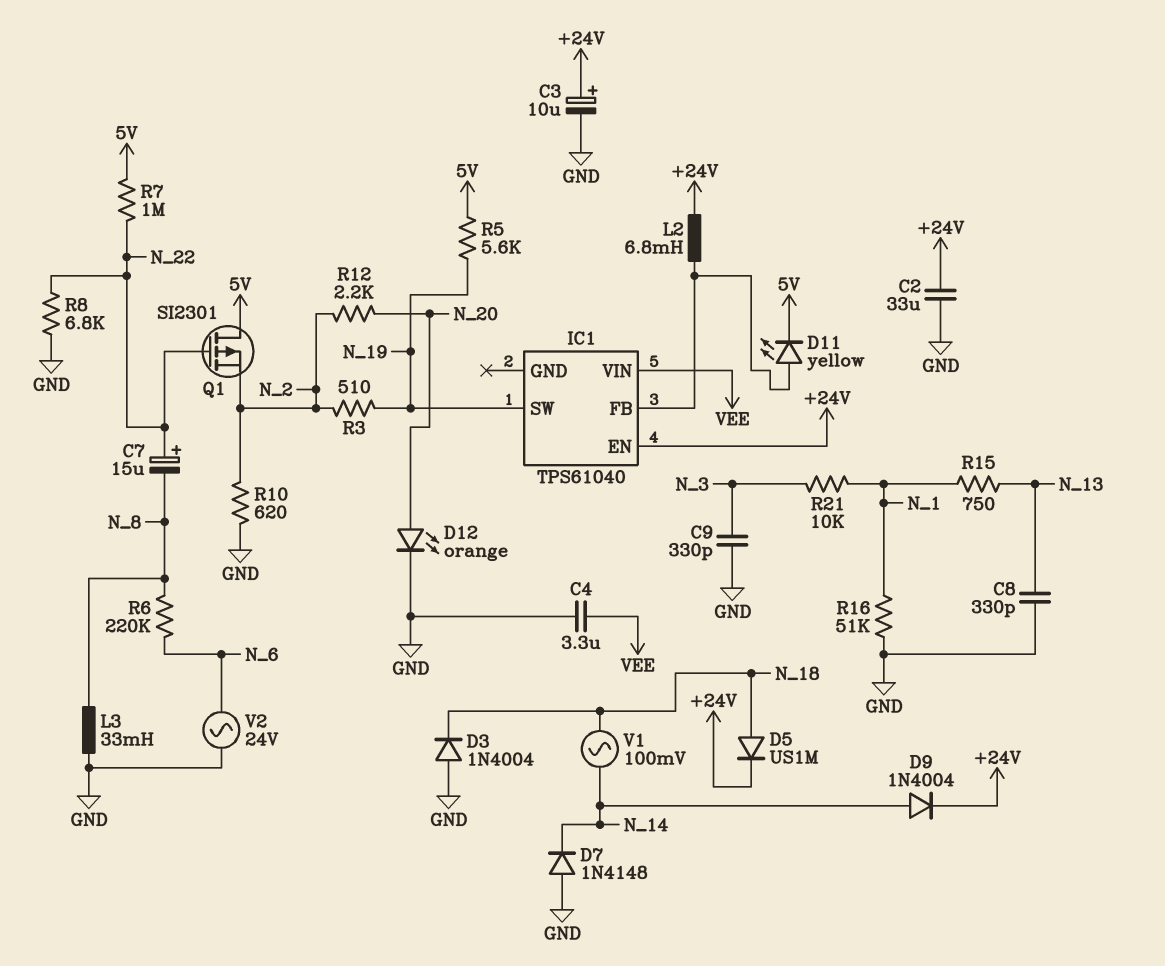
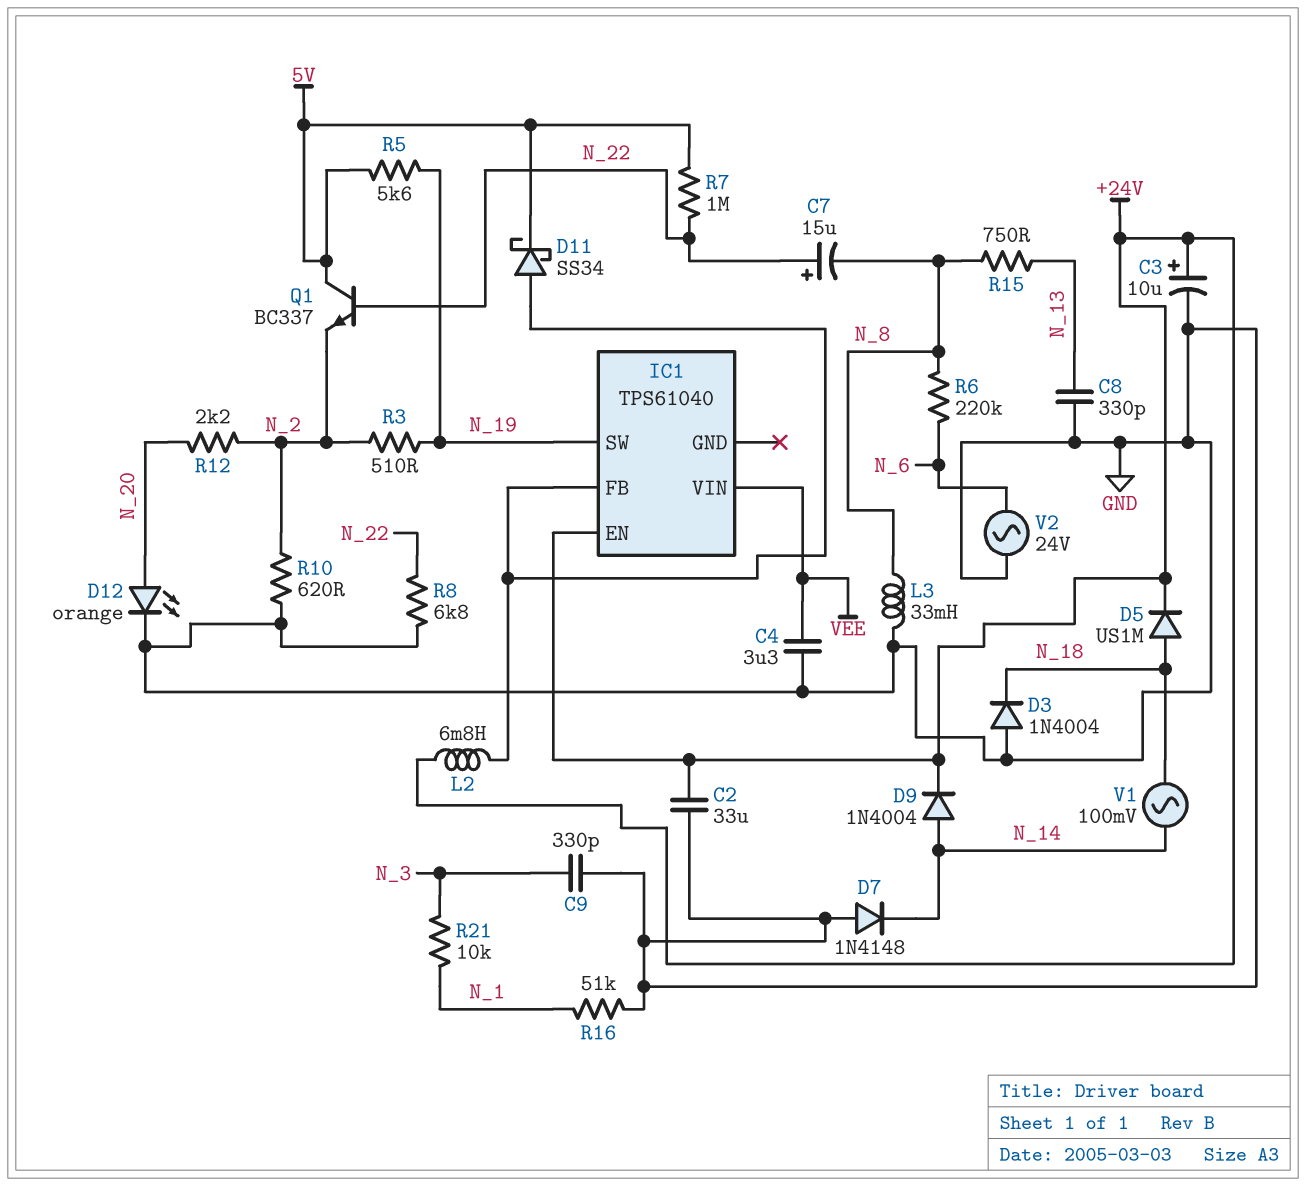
D11: LED yellow (A IC1/FB, K 5V) -> schottky SS34 (A IC1/FB, K 5V)
Q1: PMOS SI2301 (G N_22, D 5V, S N_2) -> NPN BC337 (B N_22, C 5V, E N_2)
R15: 750 (N_1, N_13) -> 750 (N_8, N_13)

